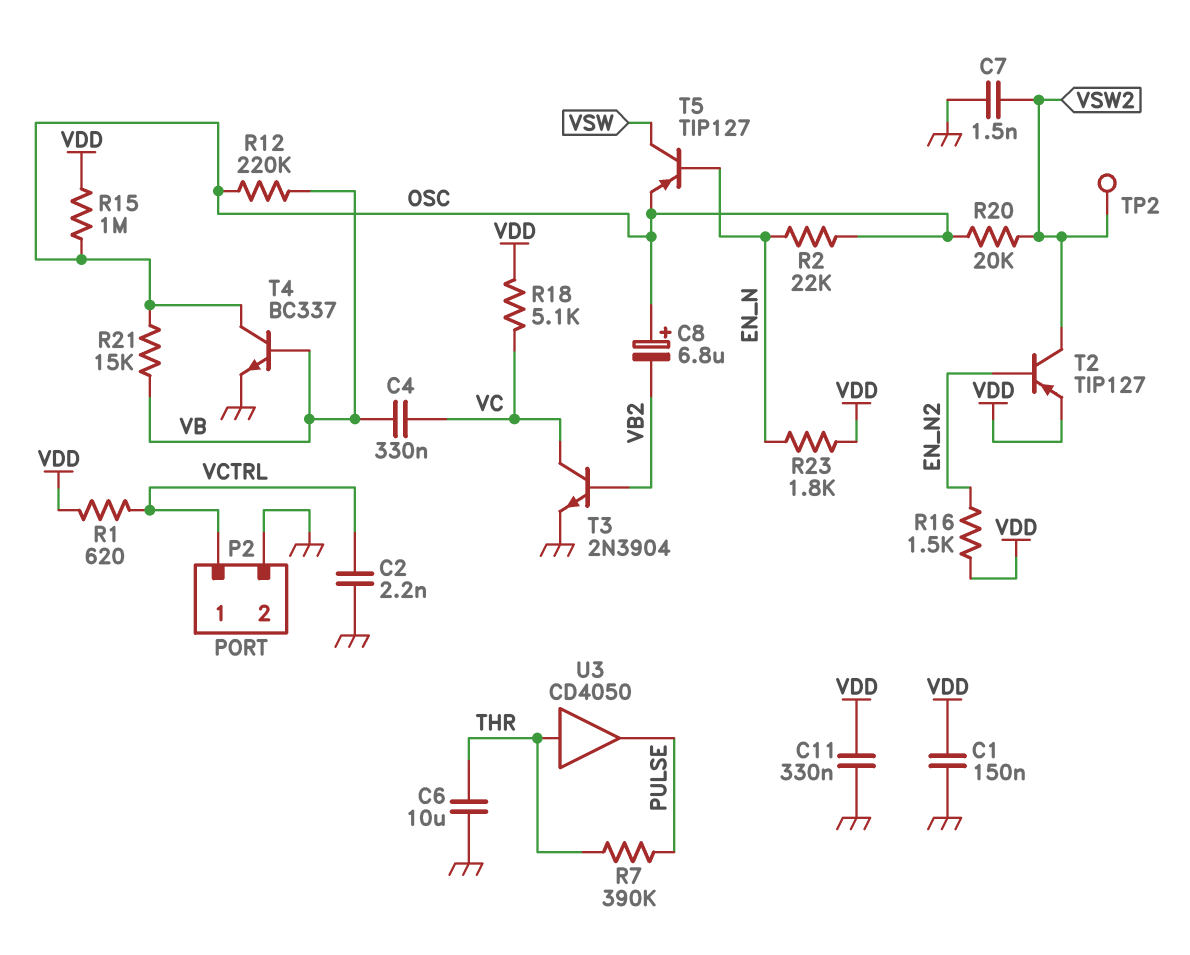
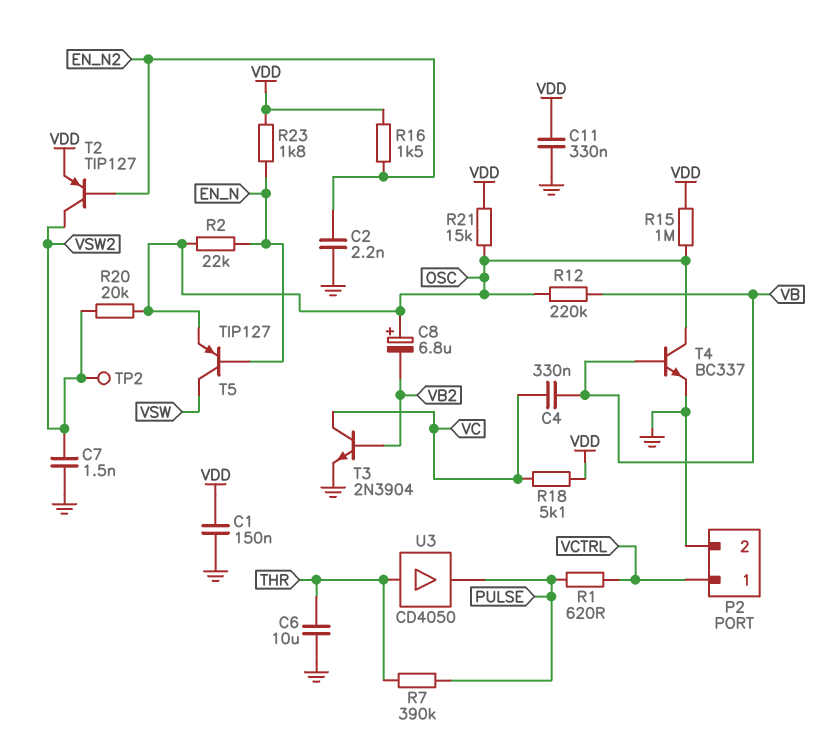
C2: 2.2nF (GND, VCTRL) -> 2.2nF (EN_N2, GND)
R1: 620 (VCTRL, VDD) -> 620 (PULSE, VCTRL)
R21: 15k (OSC, VB) -> 15k (OSC, VDD)

